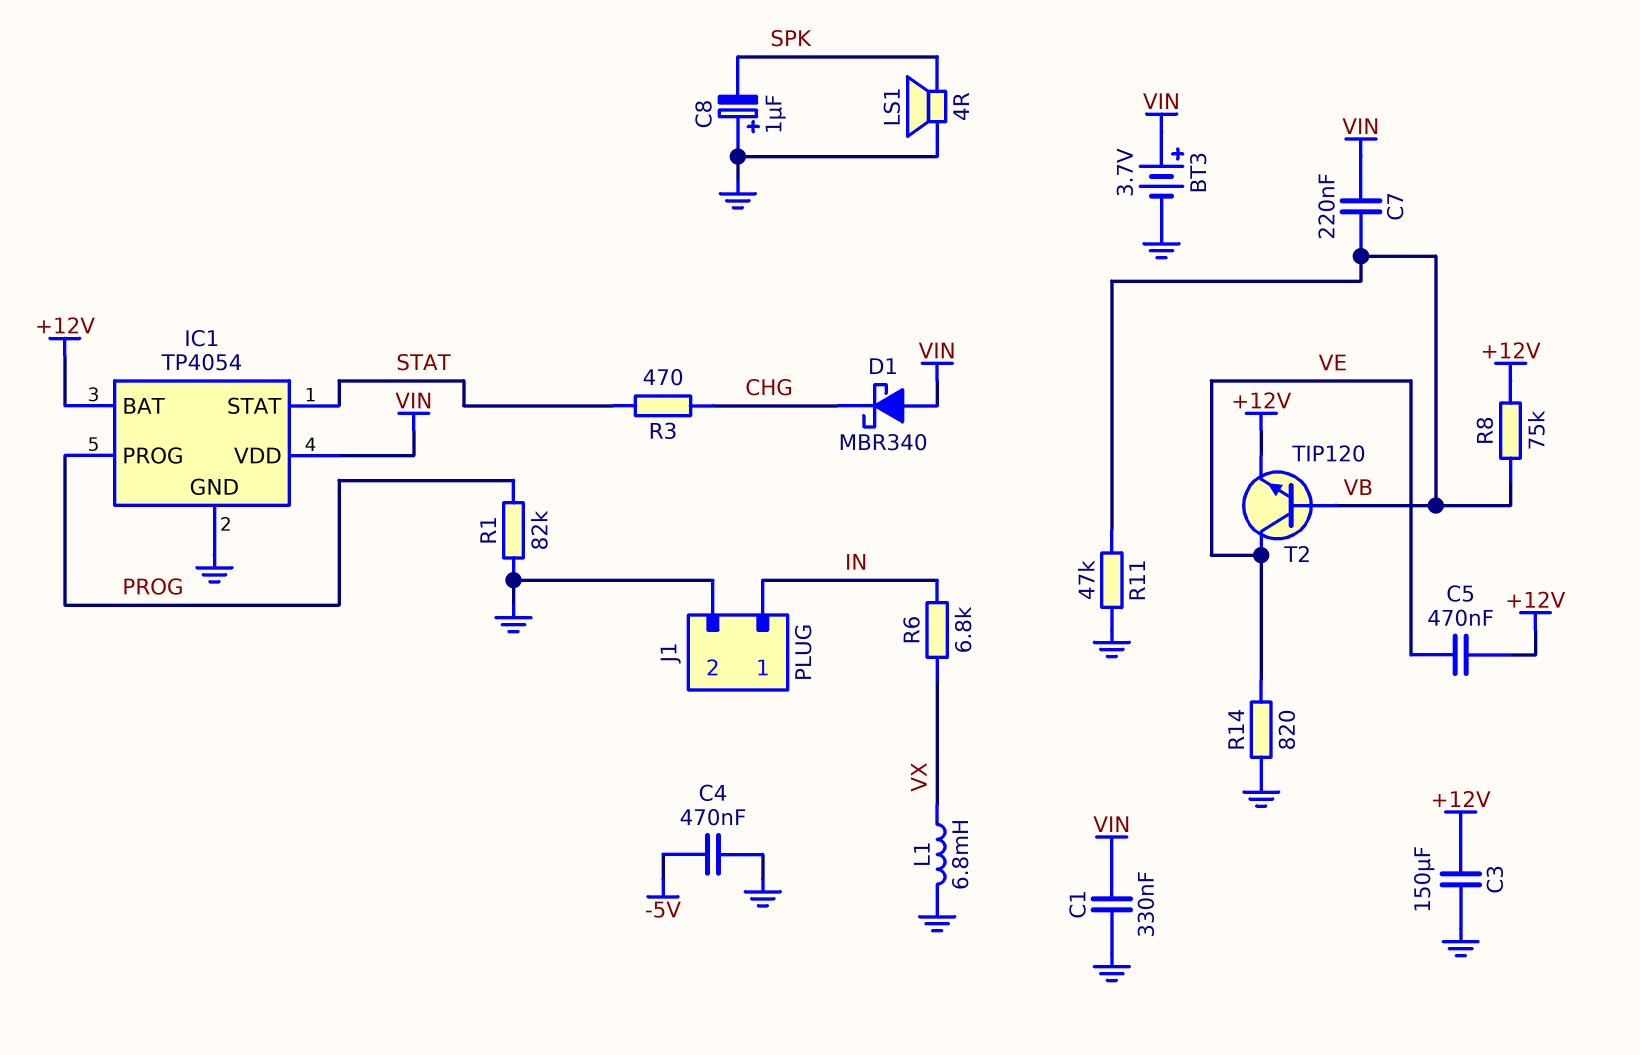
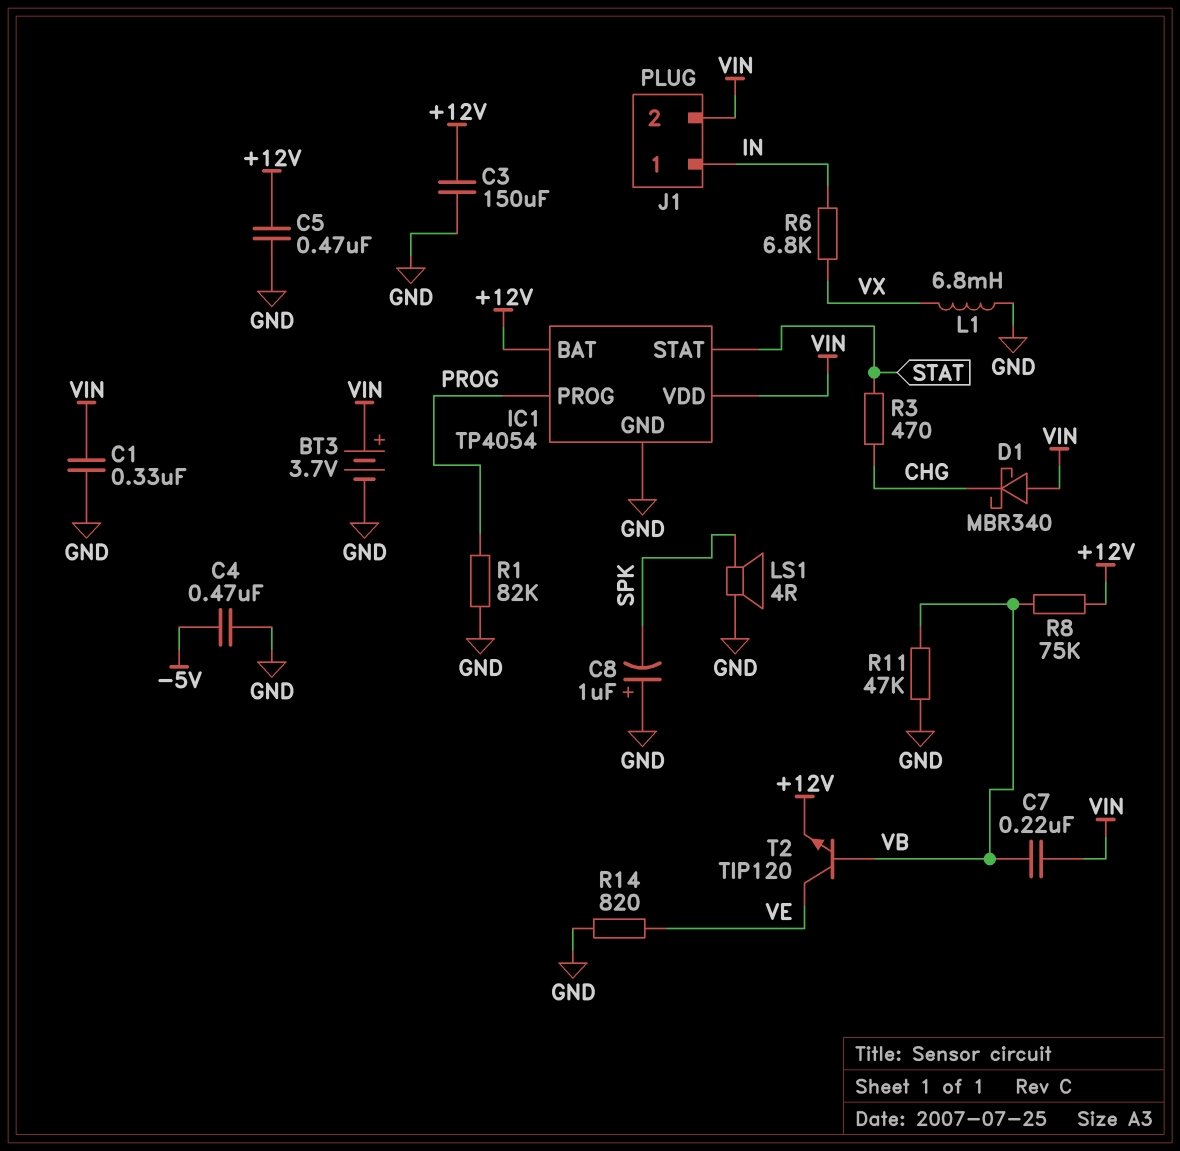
C5: 470nF (+12V, VE) -> 470nF (+12V, GND)
J1 pin 2: GND -> VIN

